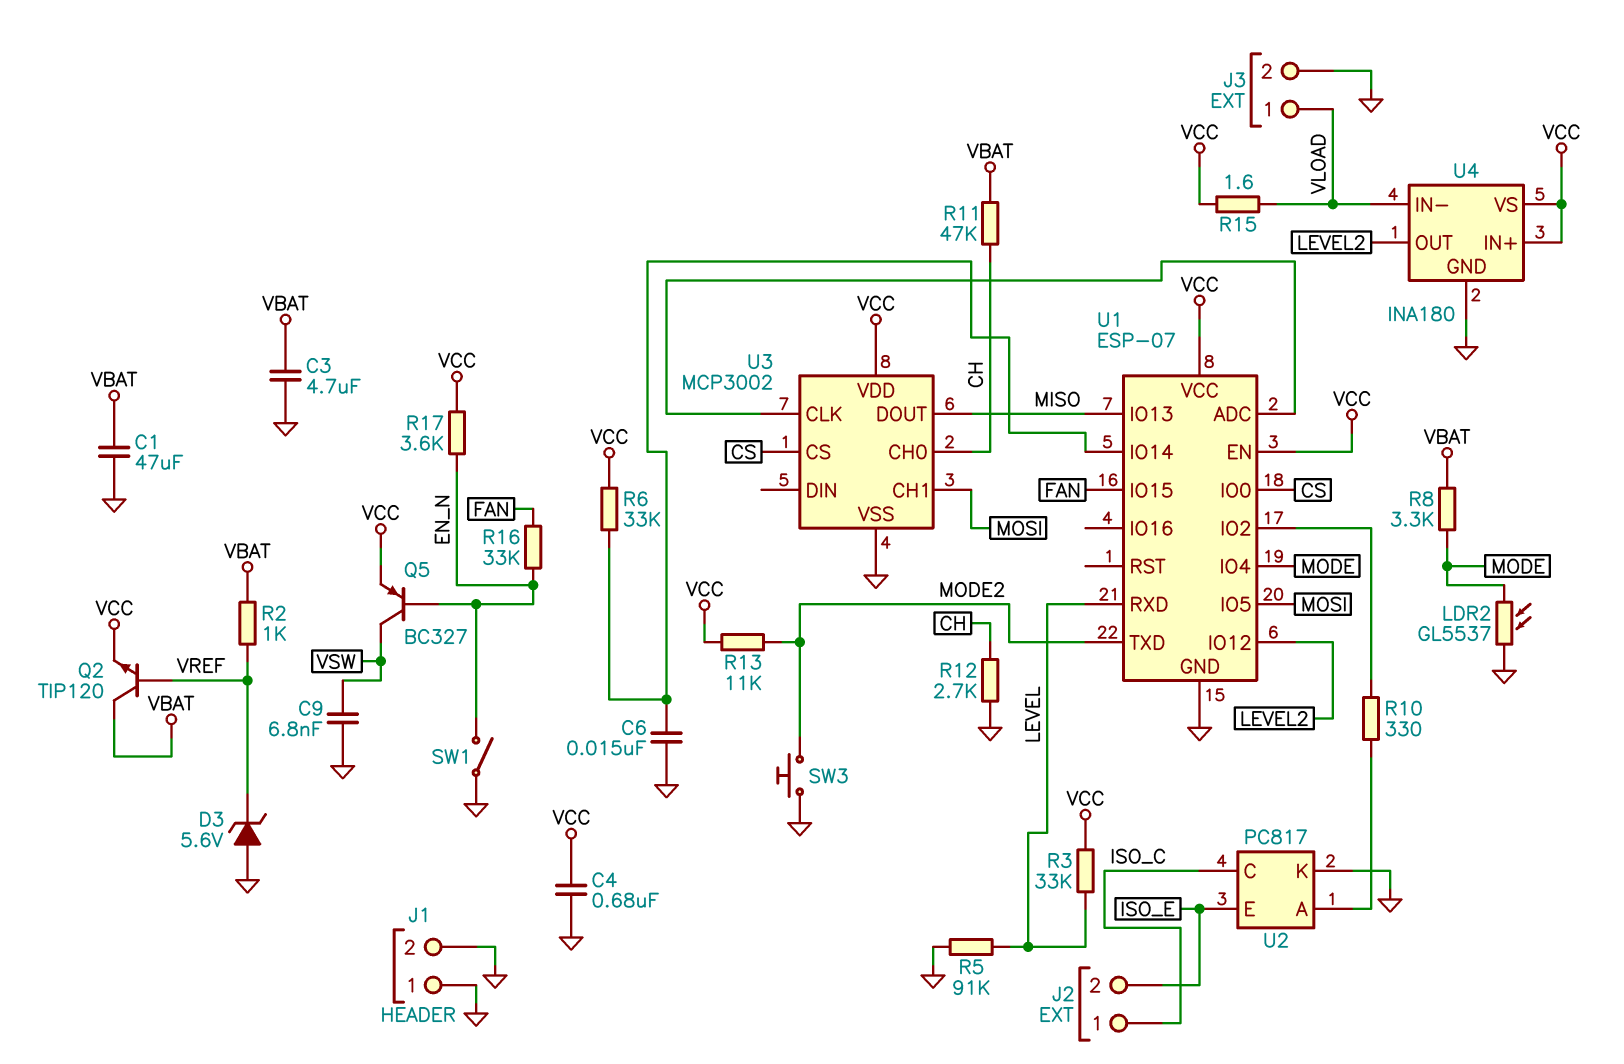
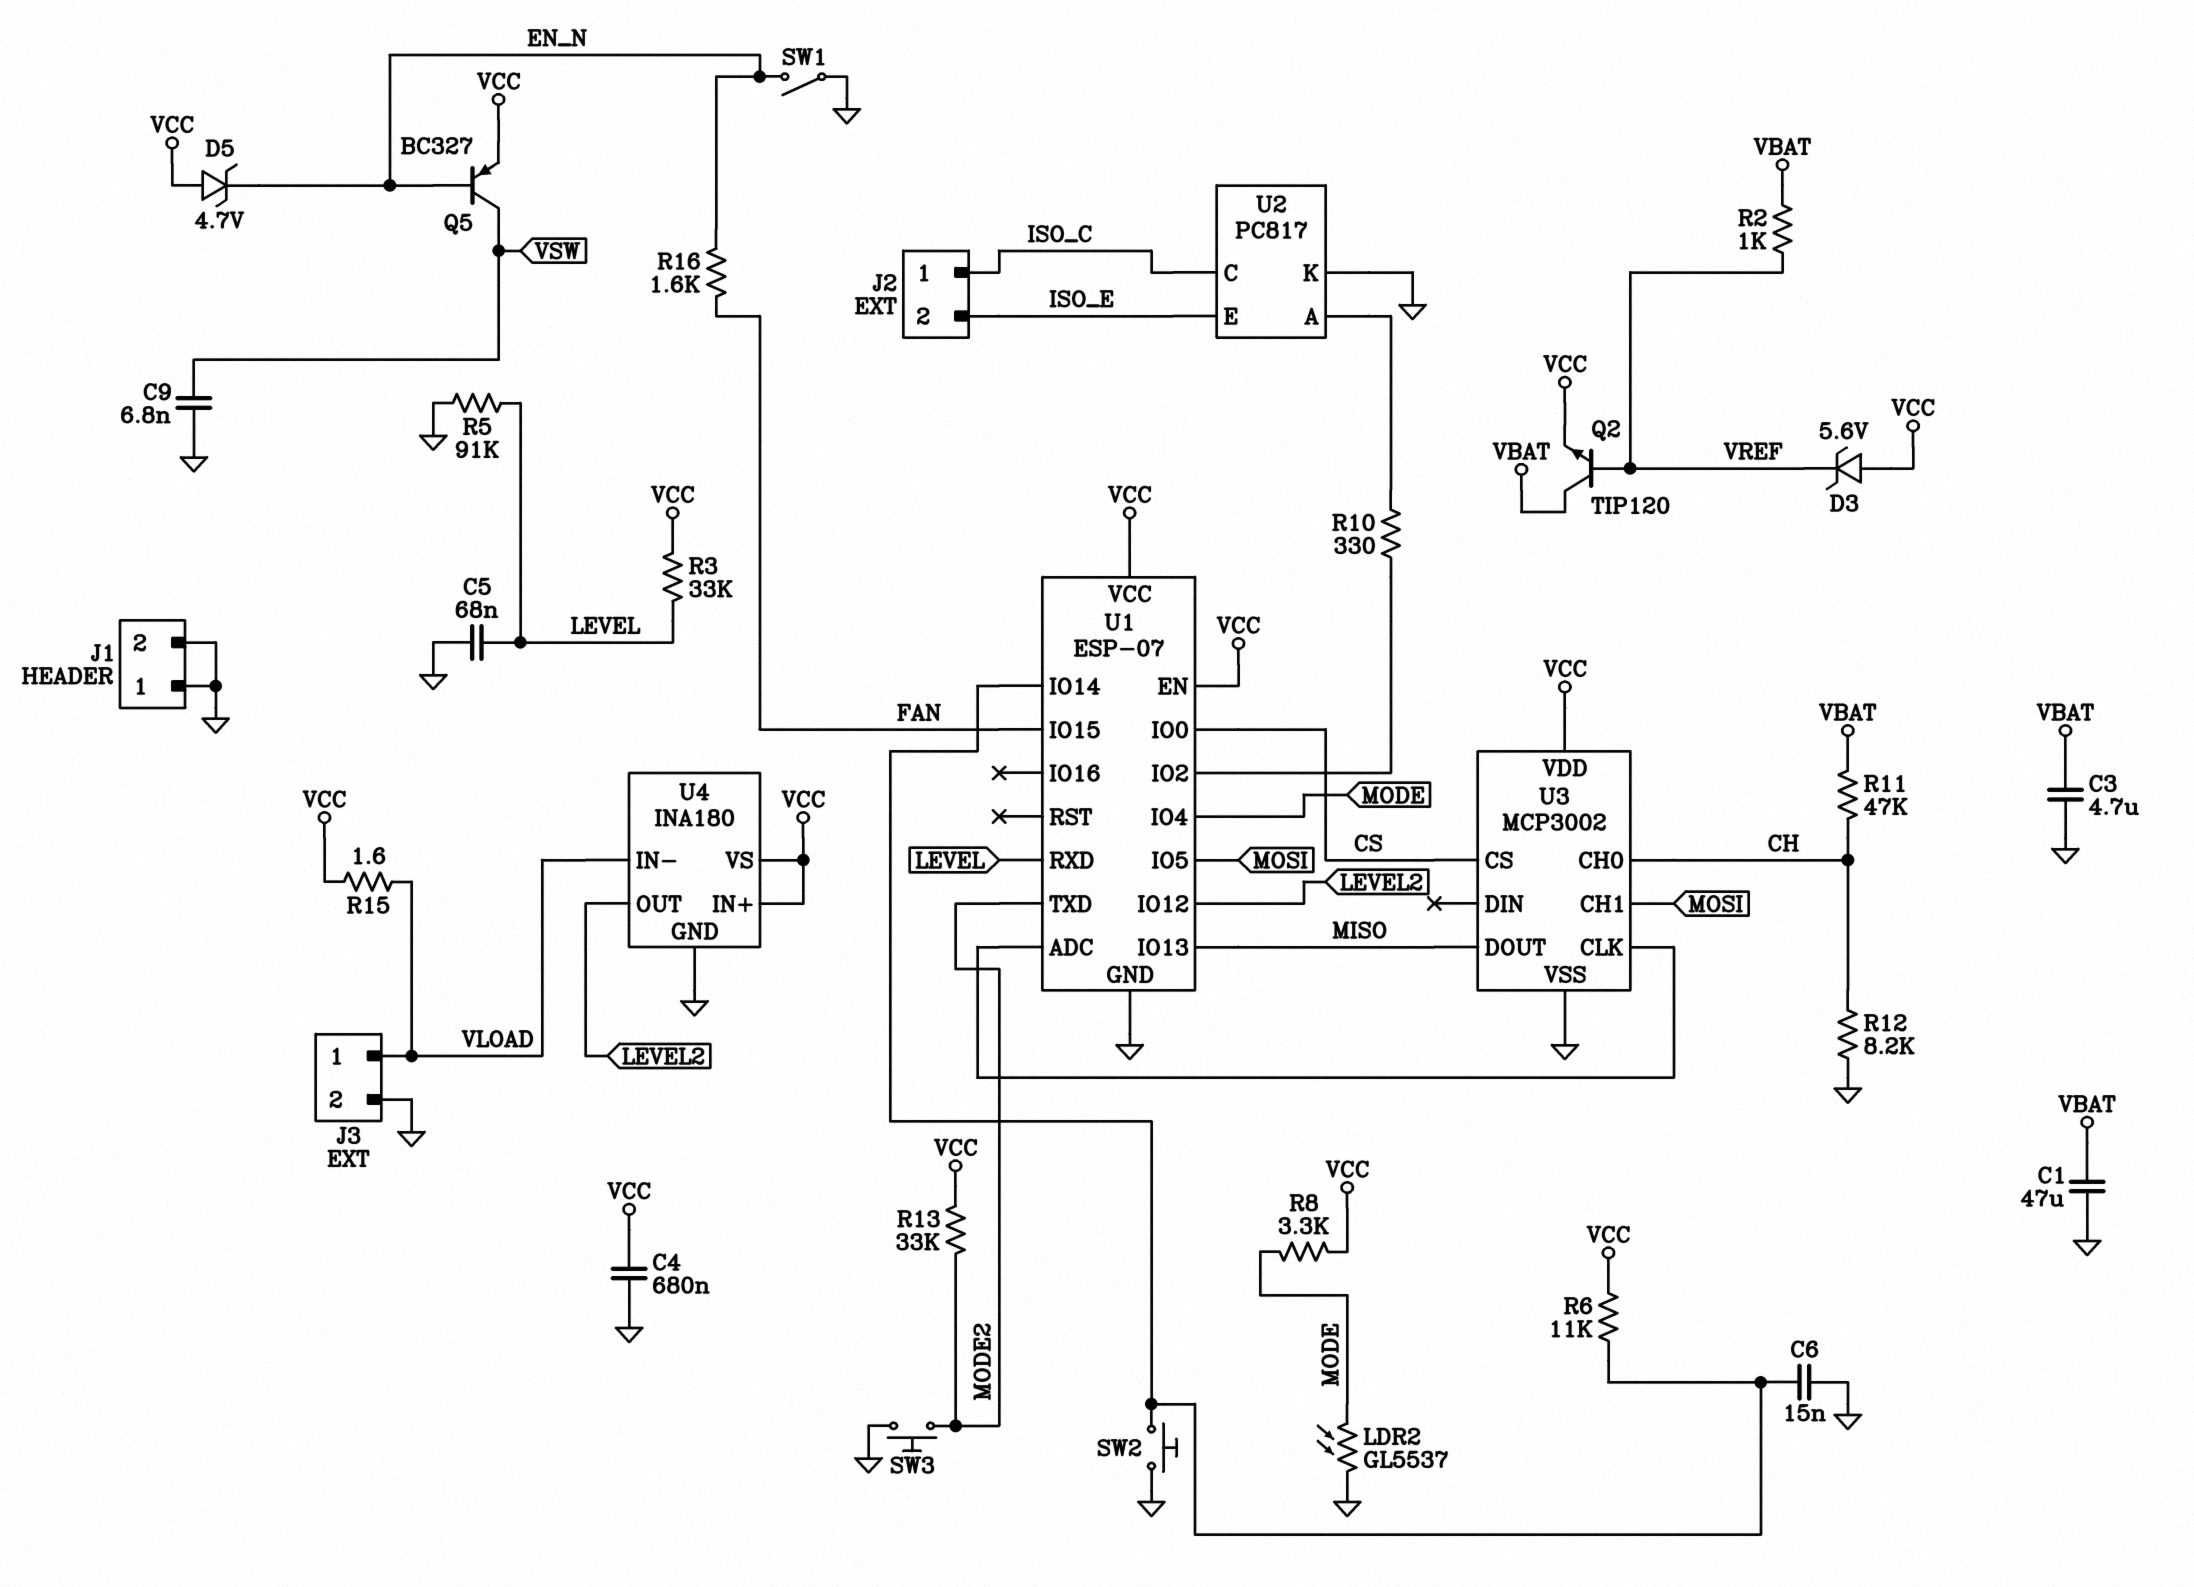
C5: none -> 68nF (GND, LEVEL)
D3: zener 5.6V (A GND, K VREF) -> zener 5.6V (A VCC, K VREF)
D5: none -> zener 4.7V (A VCC, K EN_N)
R6: 33k (U1/IO14, VCC) -> 11k (U1/IO14, VCC)
R8: 3.3k (MODE, VBAT) -> 3.3k (MODE, VCC)
R12: 2.7k (CH, GND) -> 8.2k (CH, GND)
R13: 11k (MODE2, VCC) -> 33k (MODE2, VCC)
R16: 33k (EN_N, FAN) -> 1.6k (EN_N, FAN)
R17: 3.6k (EN_N, VCC) -> none
SW2: none -> button (GND, U1/IO14)

